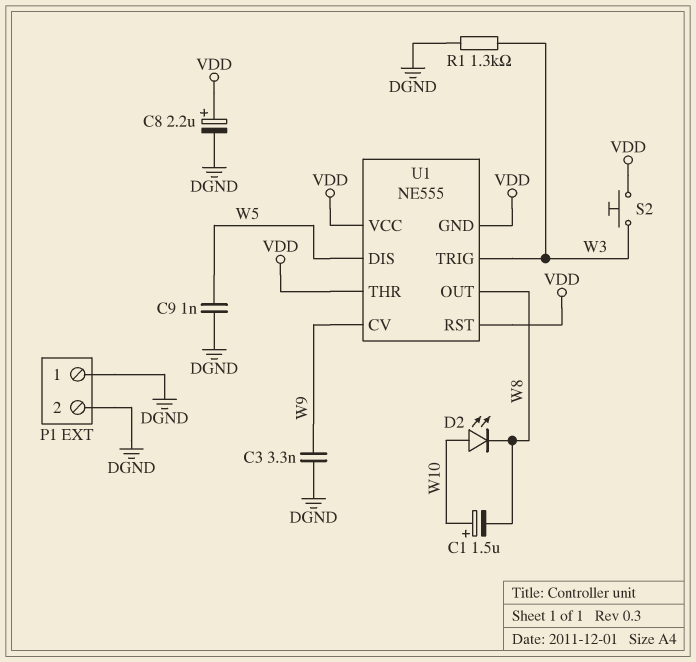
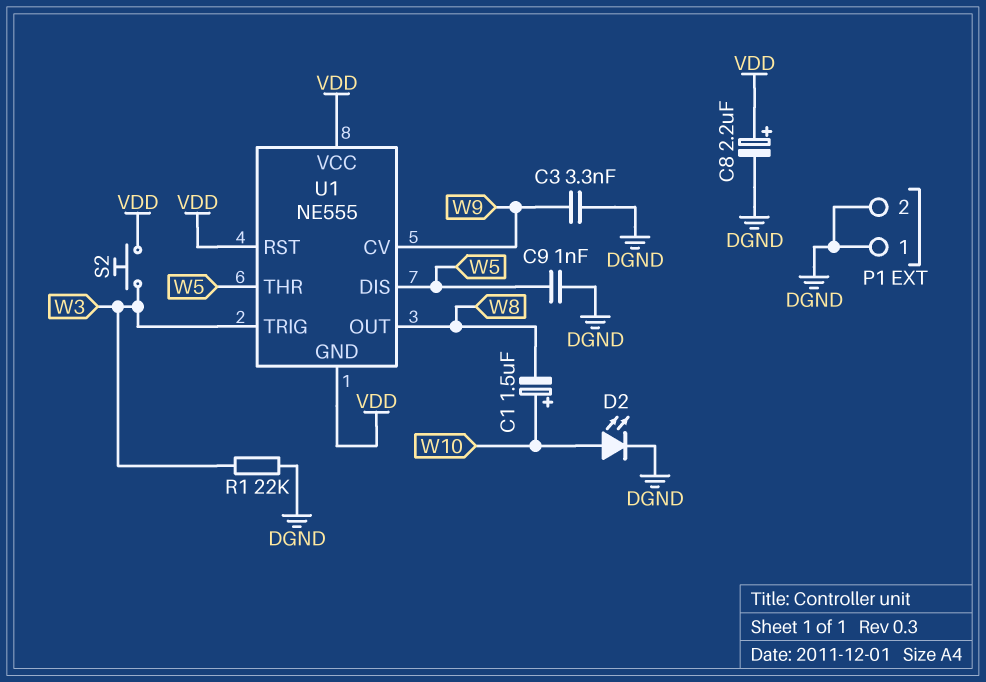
D2: LED (A W10, K W8) -> LED (A W10, K DGND)
R1: 1.3k (DGND, W3) -> 22k (DGND, W3)
U1 pin THR: VDD -> W5

